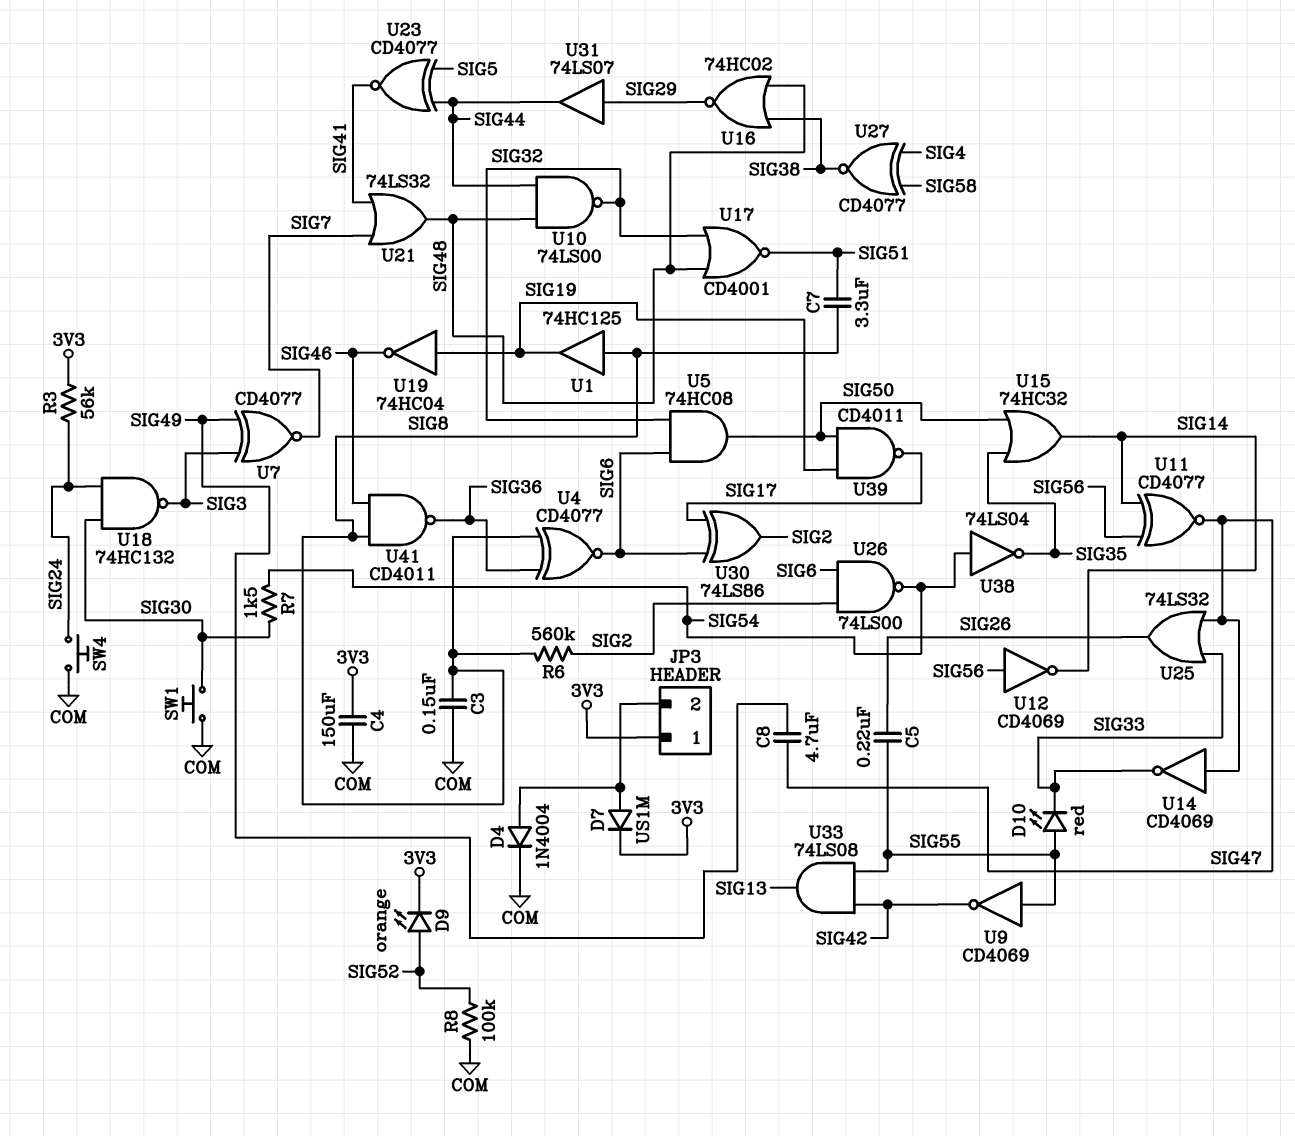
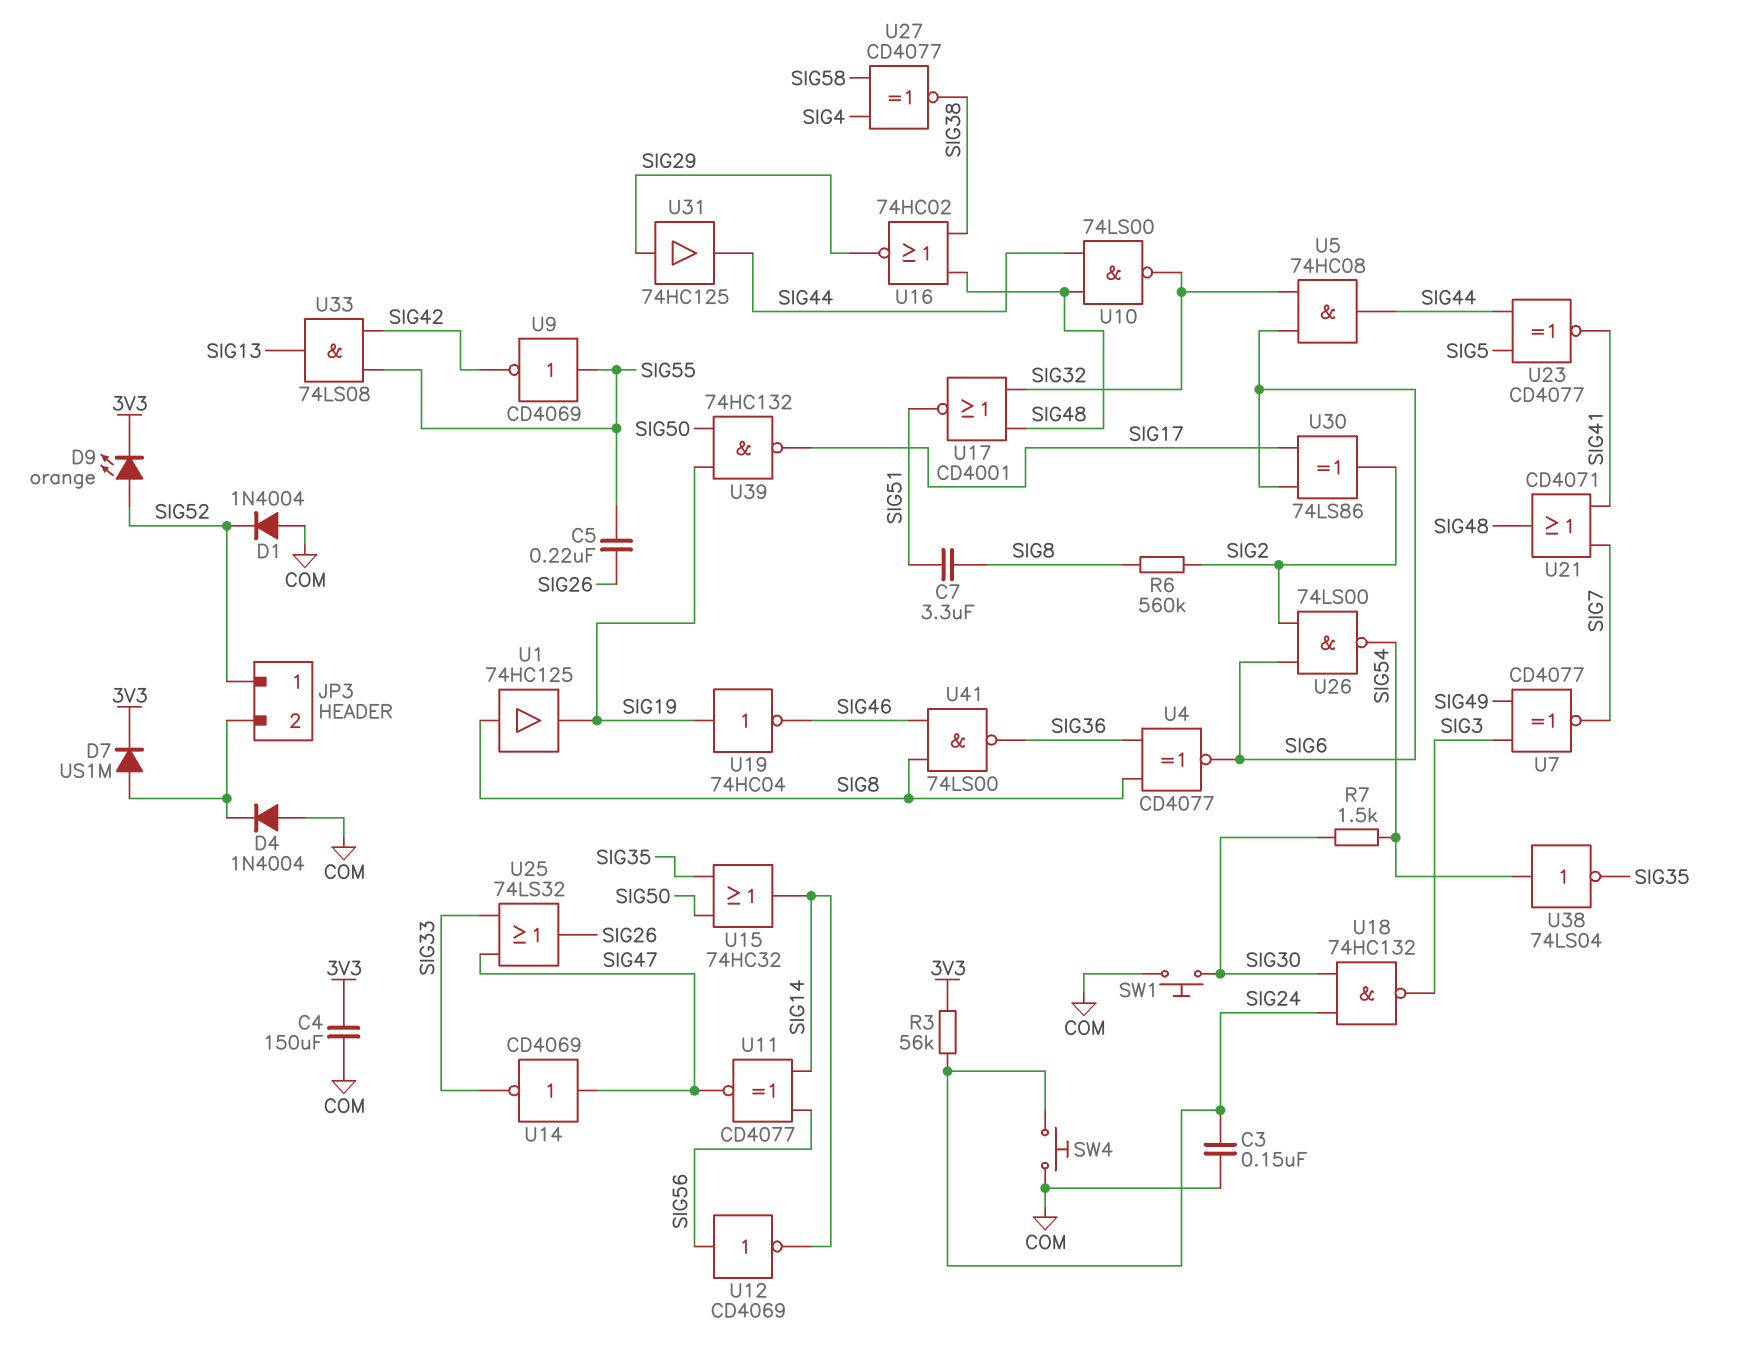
C3: 150nF (COM, SIG8) -> 150nF (COM, SIG24)
C8: 4.7uF (SIG47, SIG49) -> none
D1: none -> diode 1N4004 (A COM, K SIG52)
D4: diode 1N4004 (A JP3/2, K COM) -> diode 1N4004 (A COM, K JP3/2)
D10: LED red (A SIG55, K SIG33) -> none
JP3 pin 1: 3V3 -> SIG52
R8: 100k (COM, SIG52) -> none
U5: AND 74HC08 (in SIG6, in SIG32, out SIG50) -> AND 74HC08 (in SIG6, in SIG32, out SIG44)
U21: OR 74LS32 (in SIG7, in SIG41, out SIG48) -> OR CD4071 (in SIG7, in SIG41, out SIG48)
U31: buffer 74LS07 (in SIG29, out SIG44) -> buffer 74HC125 (in SIG29, out SIG44)
U39: NAND CD4011 (in SIG19, in SIG50, out SIG17) -> NAND 74HC132 (in SIG19, in SIG50, out SIG17)
U41: NAND CD4011 (in SIG8, in SIG46, out SIG36) -> NAND 74LS00 (in SIG8, in SIG46, out SIG36)

